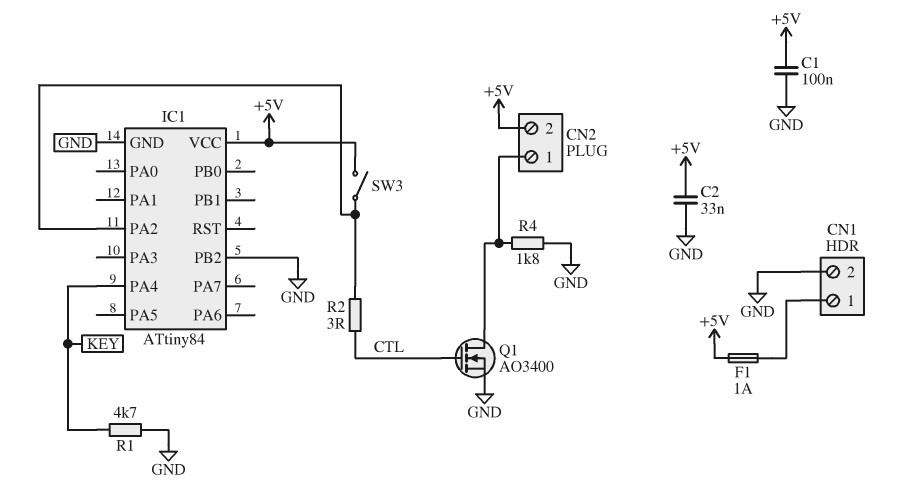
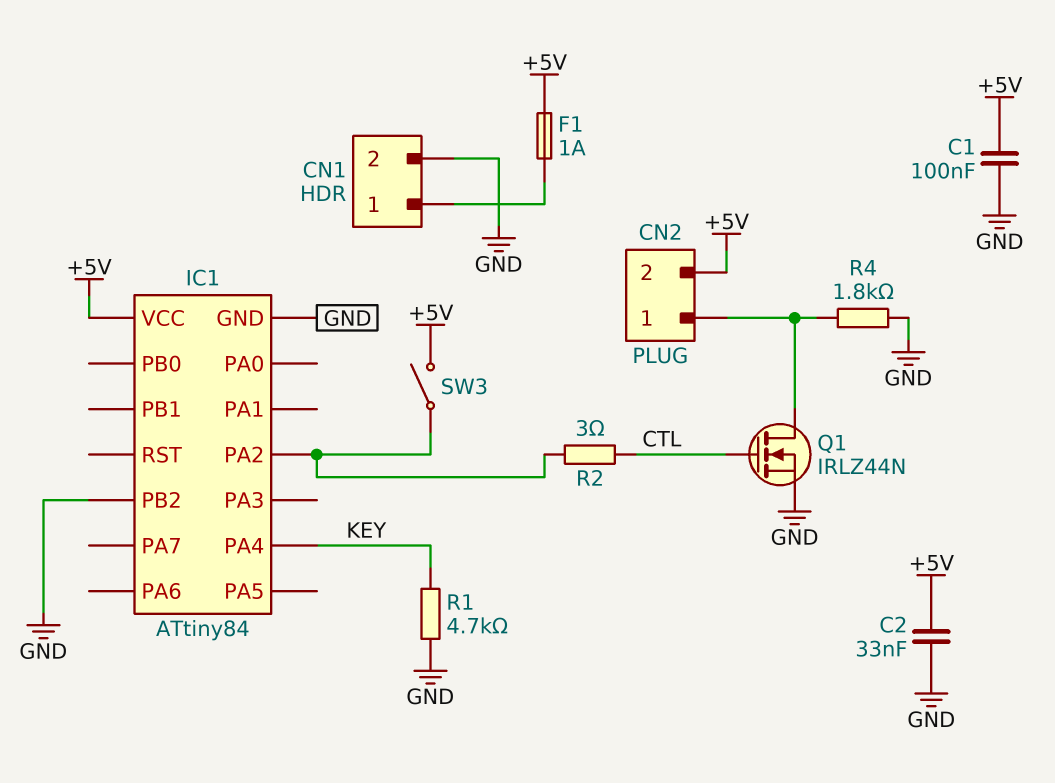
Q1: NMOS AO3400 (G CTL, D CN2/1, S GND) -> NMOS IRLZ44N (G CTL, D CN2/1, S GND)

